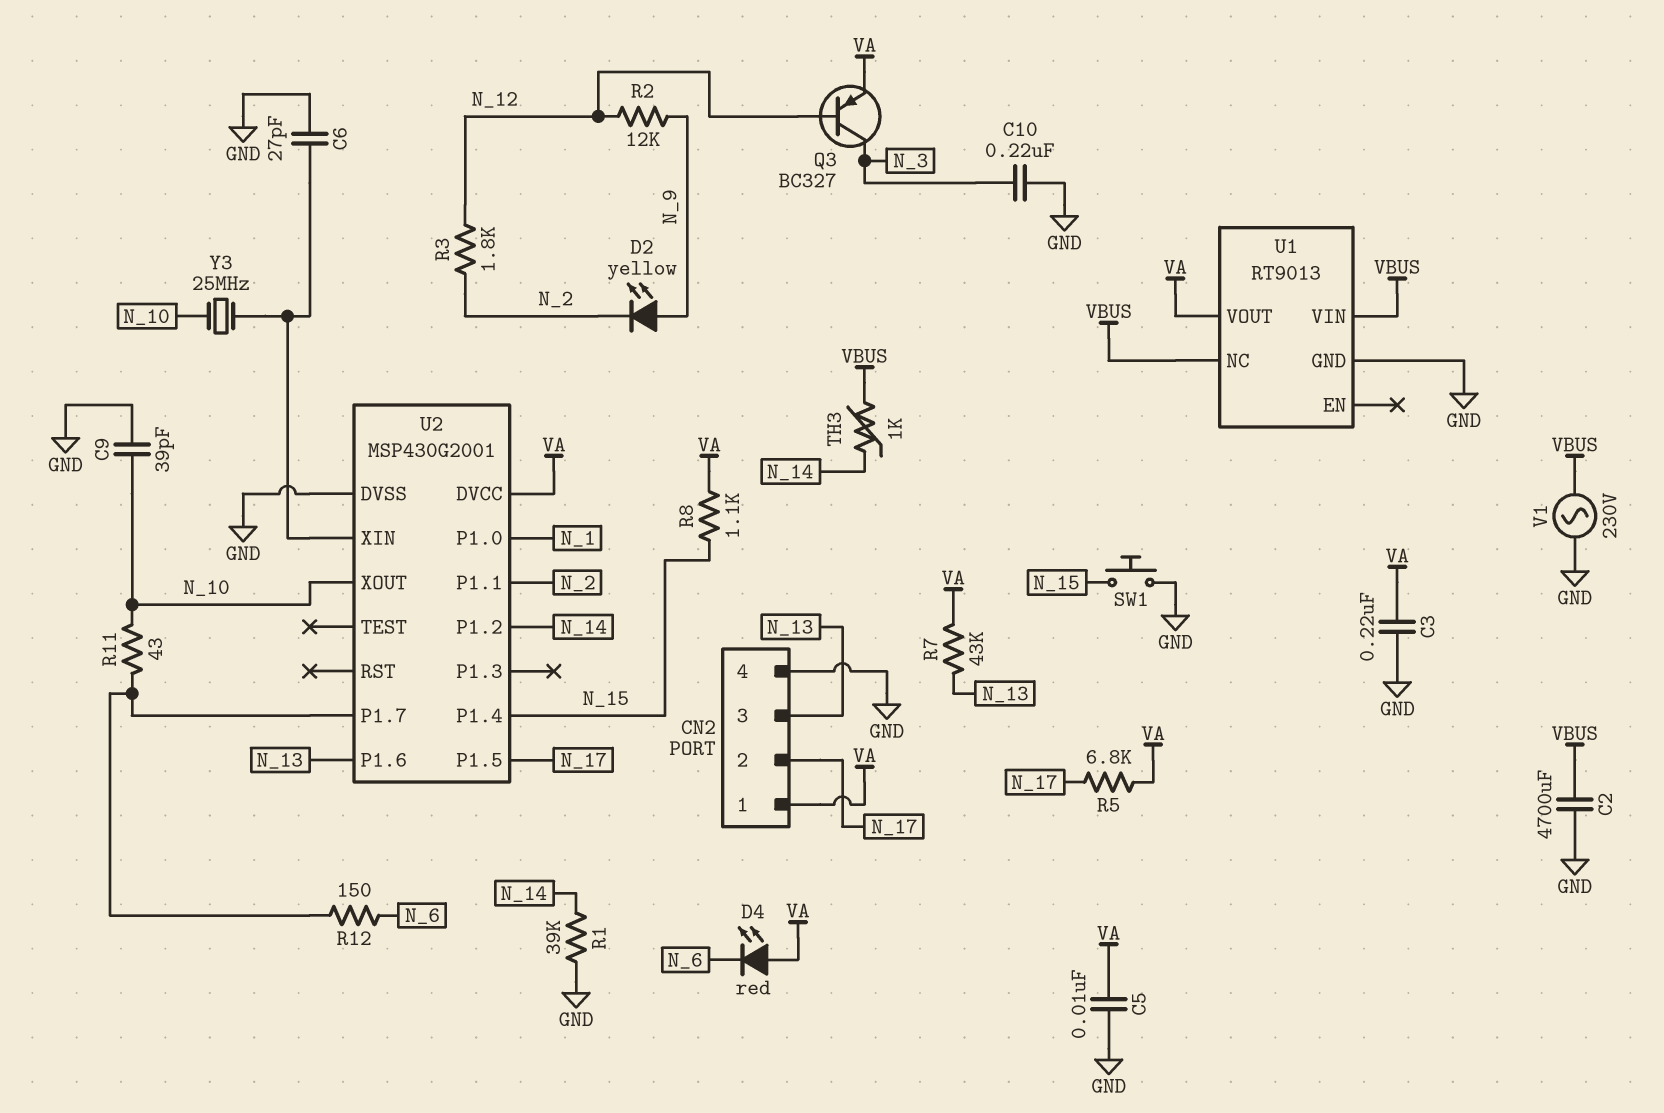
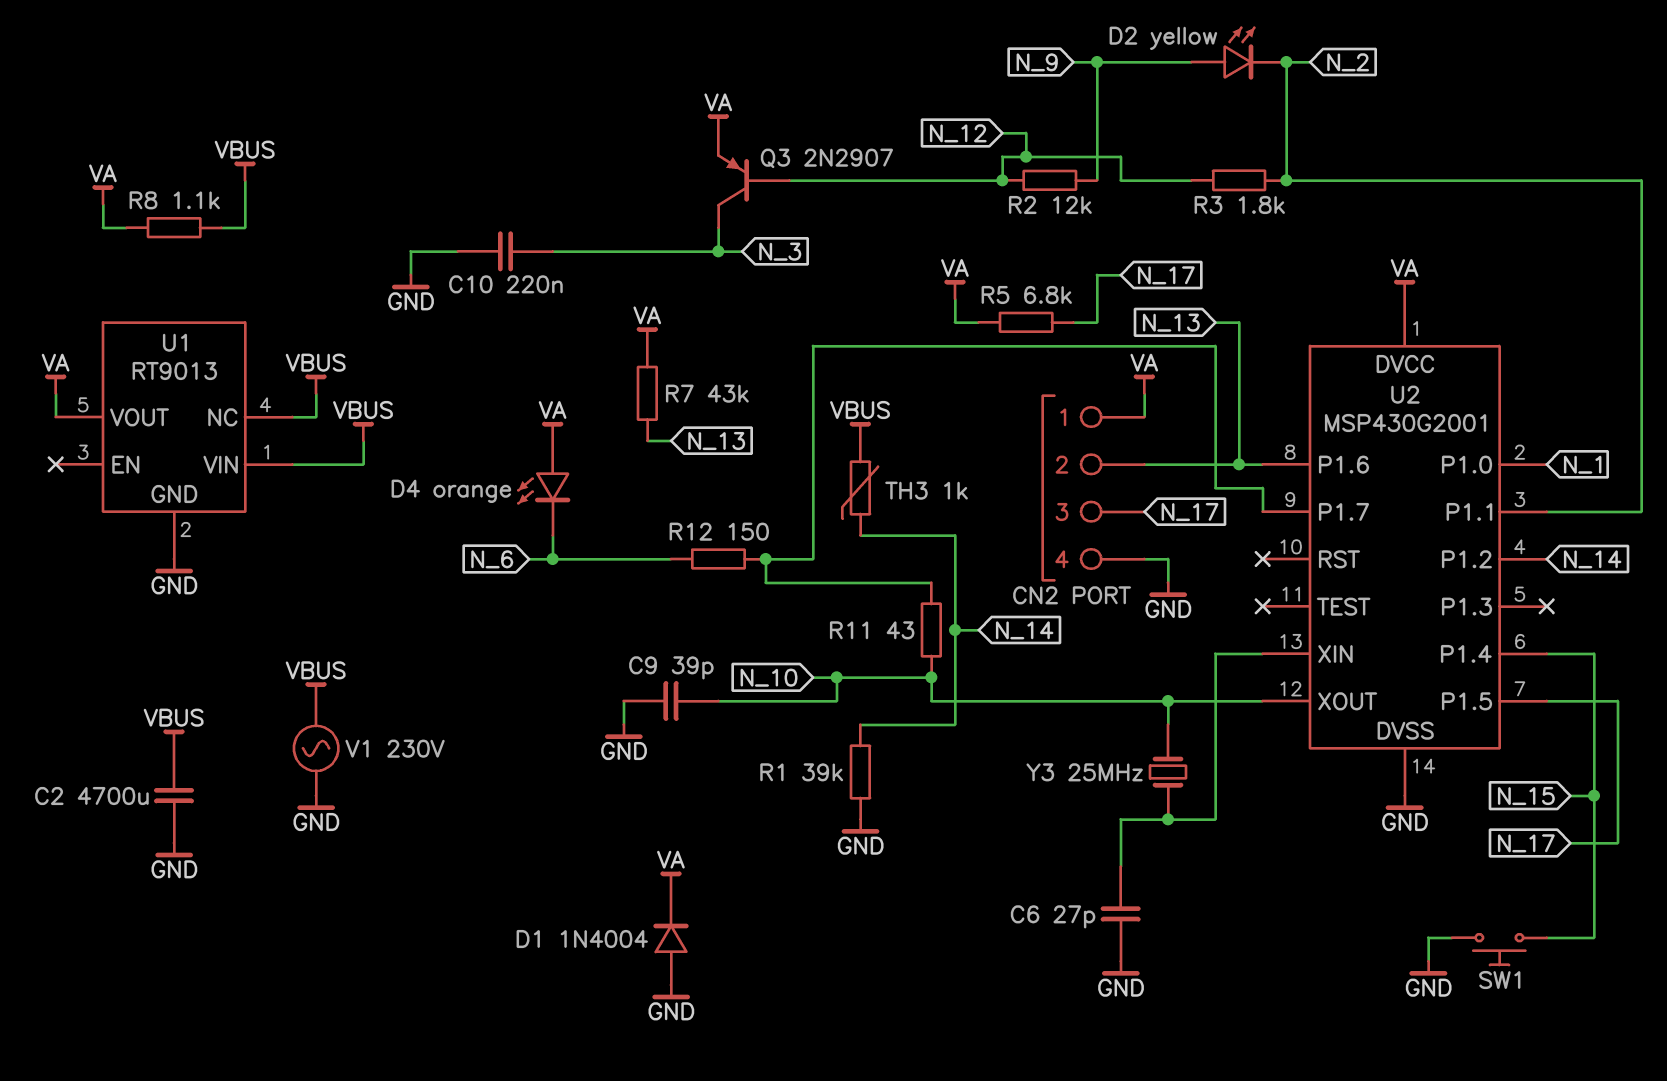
C3: 220nF (GND, VA) -> none
C5: 10nF (GND, VA) -> none
CN2 pin 2: N_17 -> N_13
CN2 pin 3: N_13 -> N_17
D1: none -> diode 1N4004 (A GND, K VA)
D4: LED red (A VA, K N_6) -> LED orange (A VA, K N_6)
Q3: PNP BC327 (B N_12, C N_3, E VA) -> PNP 2N2907 (B N_12, C N_3, E VA)
R8: 1.1k (N_15, VA) -> 1.1k (VA, VBUS)

